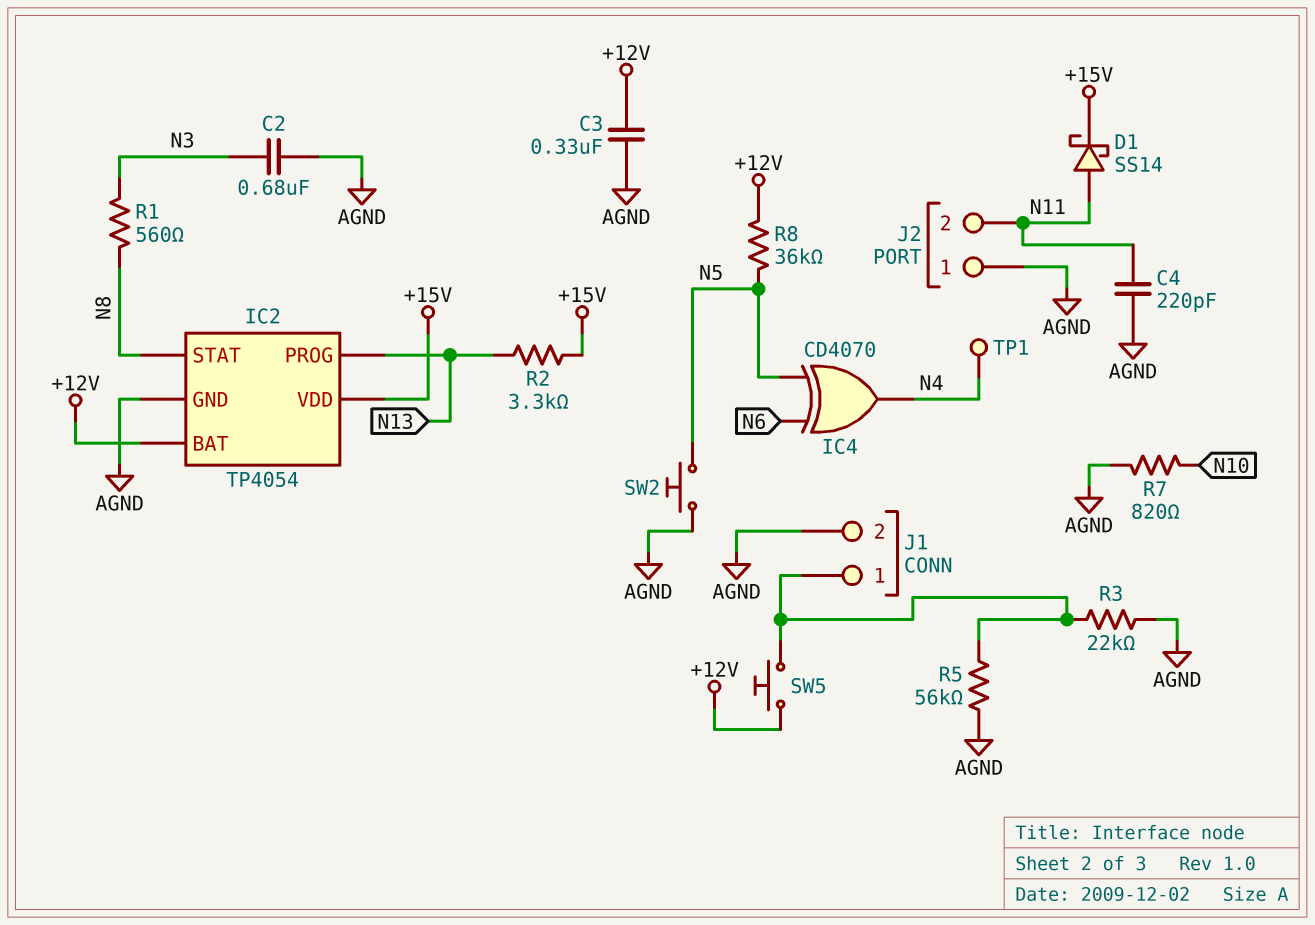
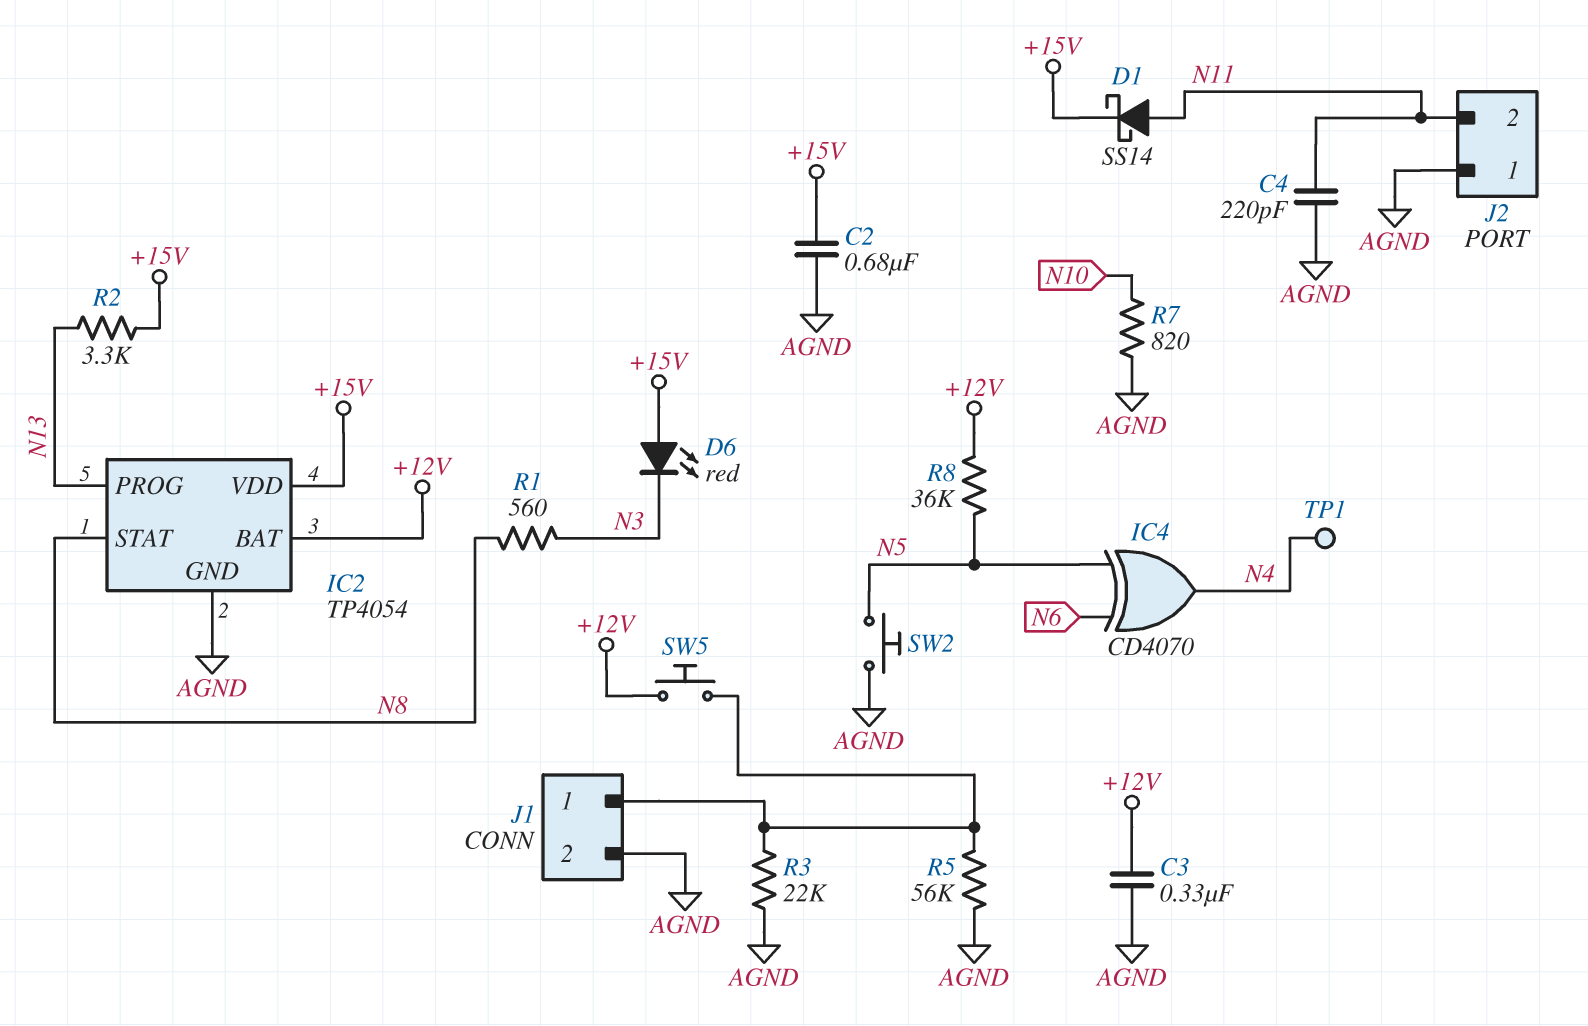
C2: 680nF (AGND, N3) -> 680nF (+15V, AGND)
D6: none -> LED red (A +15V, K N3)

